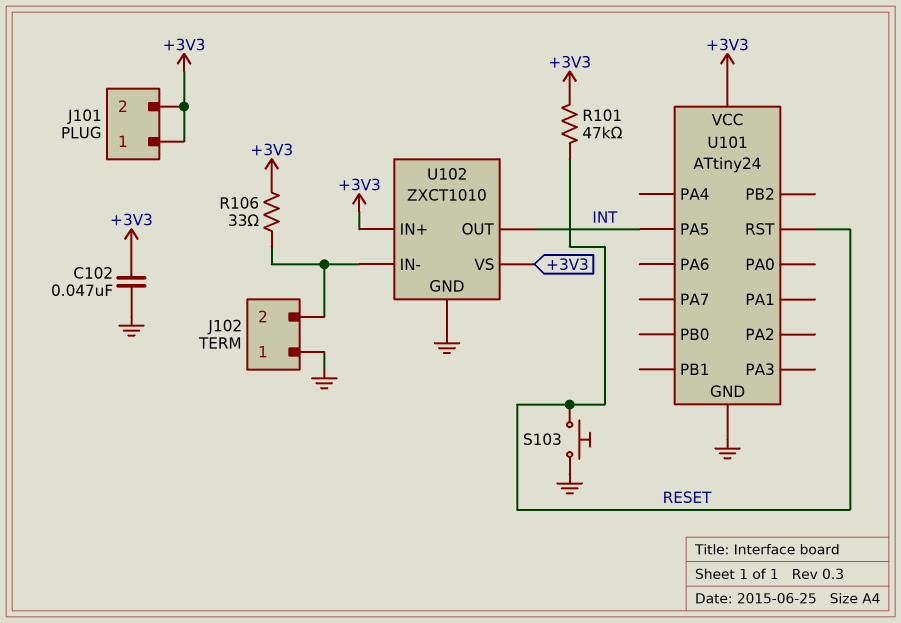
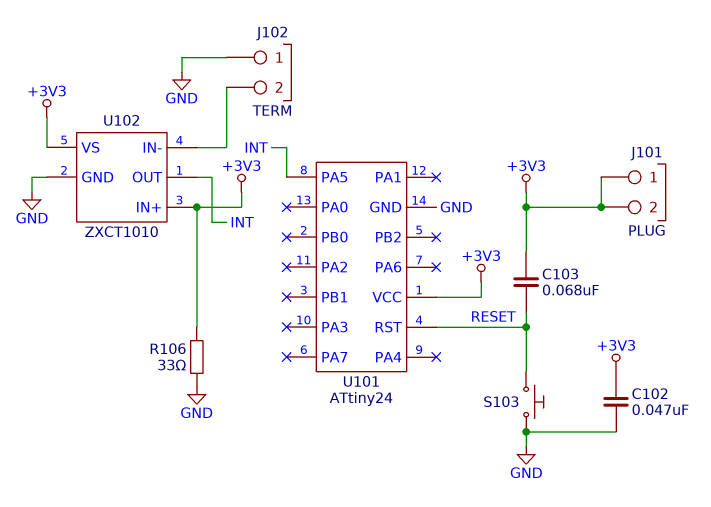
C103: none -> 68nF (+3V3, RESET)
R101: 47k (+3V3, RESET) -> none
R106: 33 (+3V3, J102/2) -> 33 (+3V3, GND)

